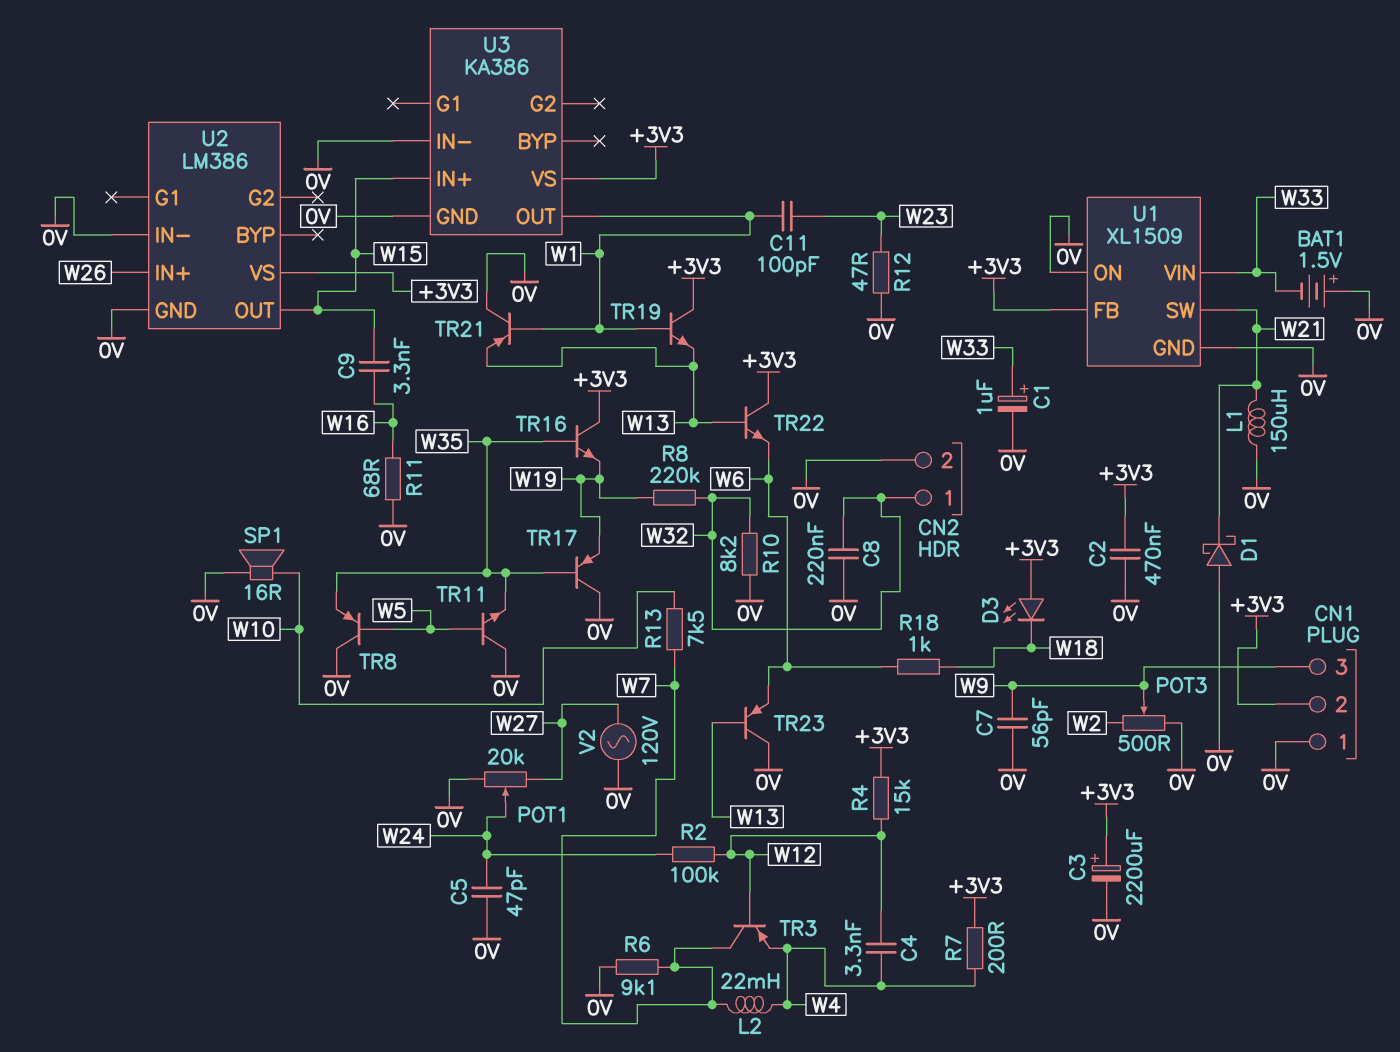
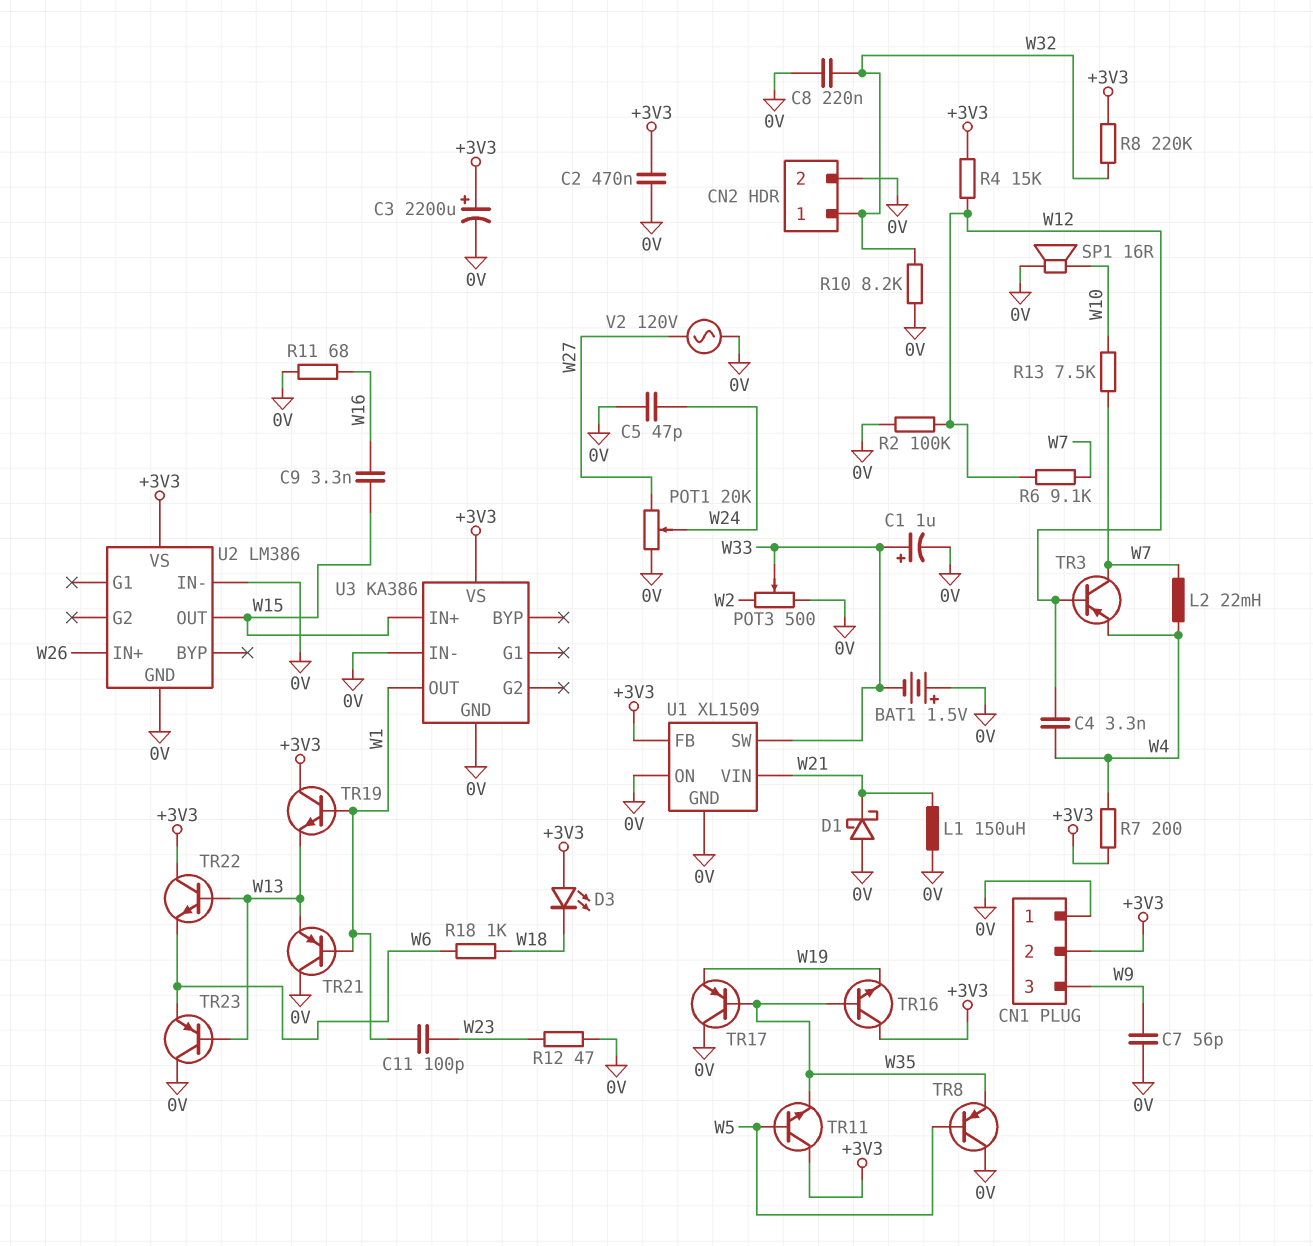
POT3: 500 (0V, W2, wiper W9) -> 500 (0V, W2, wiper W33)
R2: 100k (W12, W24) -> 100k (0V, W12)
R6: 9.1k (0V, W7) -> 9.1k (W7, W12)
R8: 220k (W19, W32) -> 220k (+3V3, W32)
TR11: NPN (B W5, C 0V, E W35) -> NPN (B W5, C +3V3, E W35)
U1 pin SW: W21 -> W33
U1 pin VIN: W33 -> W21

